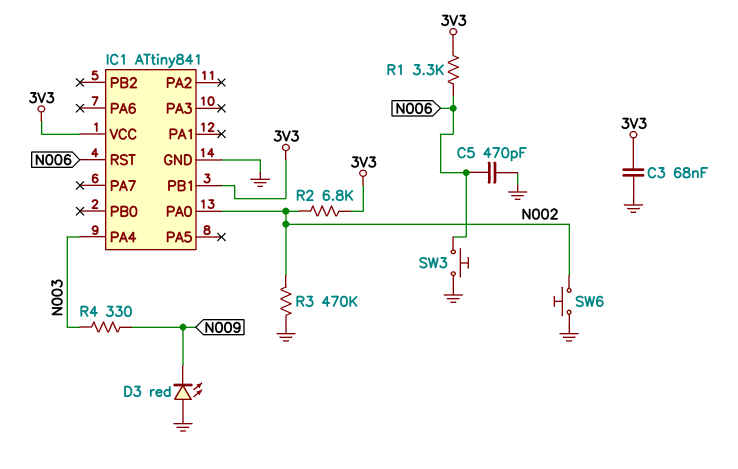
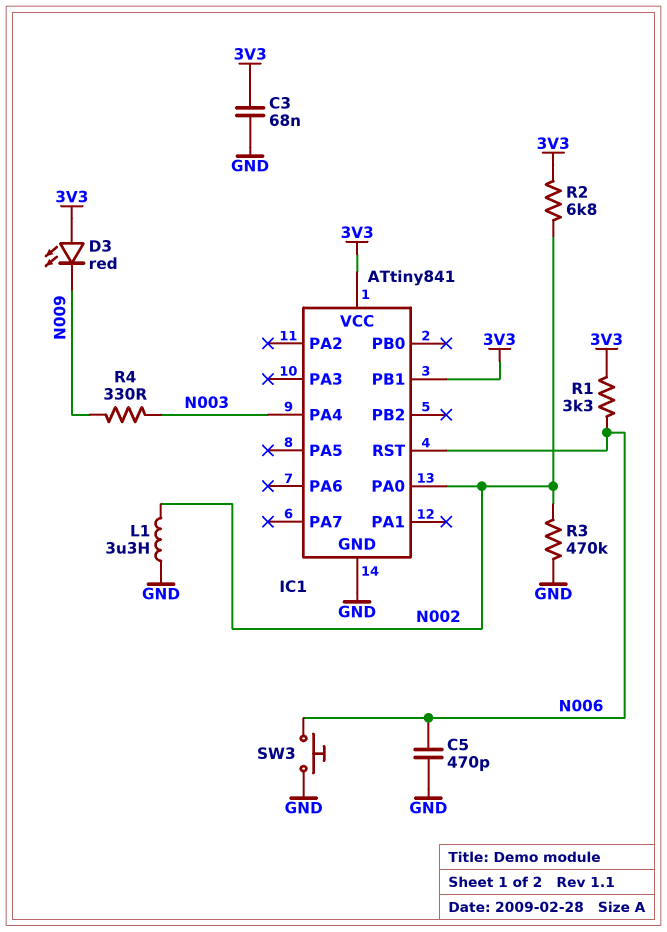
D3: LED red (A GND, K N009) -> LED red (A 3V3, K N009)
L1: none -> 3.3uH (GND, N002)
SW6: button (GND, N002) -> none

